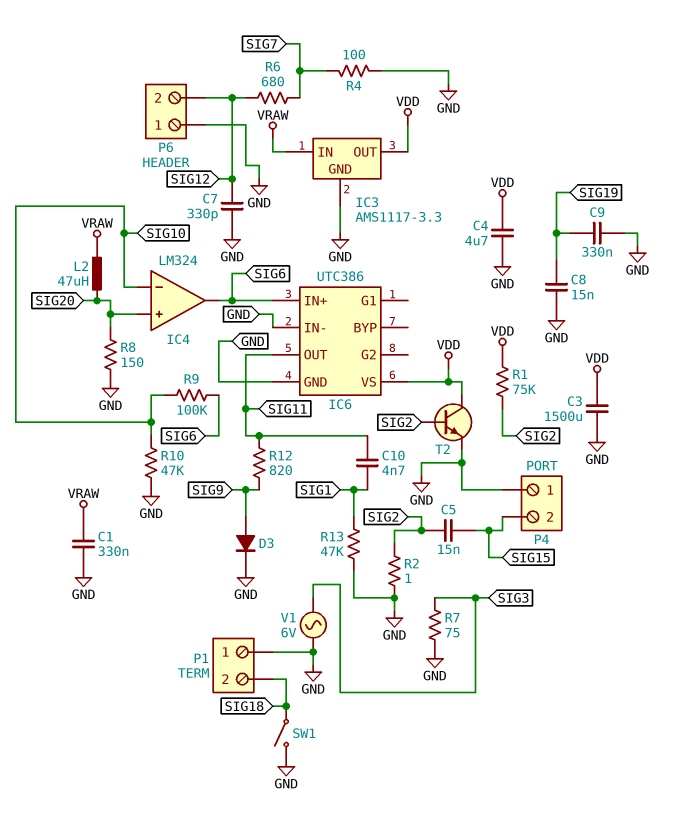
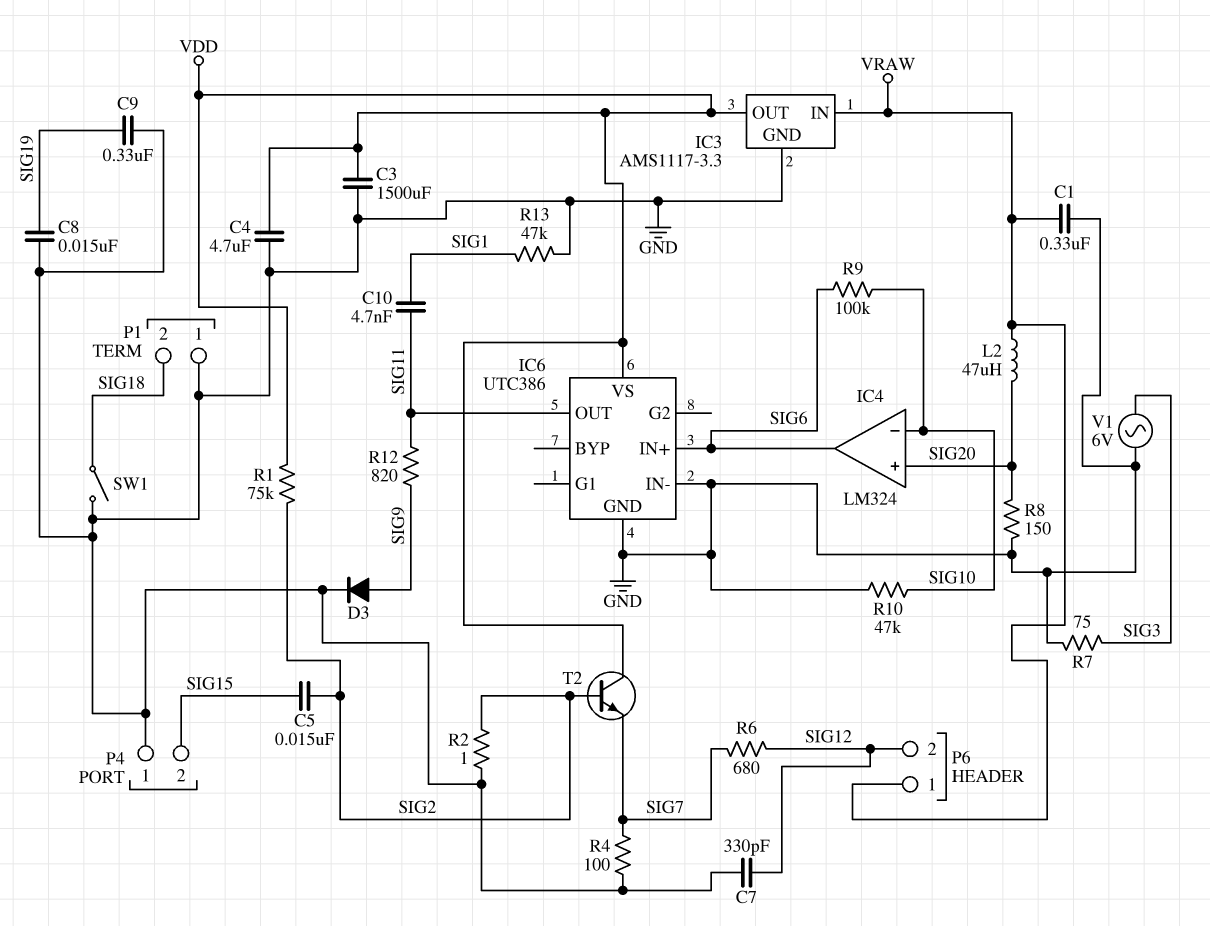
P6 pin 1: GND -> VRAW
T2: NPN (B SIG2, C VDD, E GND) -> NPN (B SIG2, C VDD, E SIG7)

